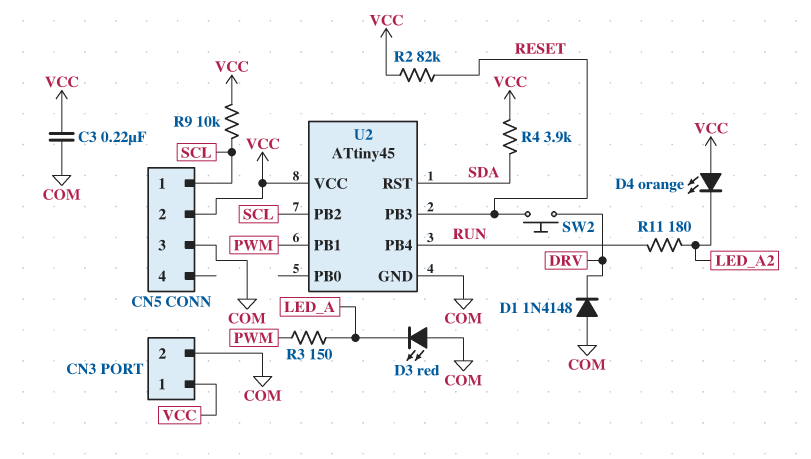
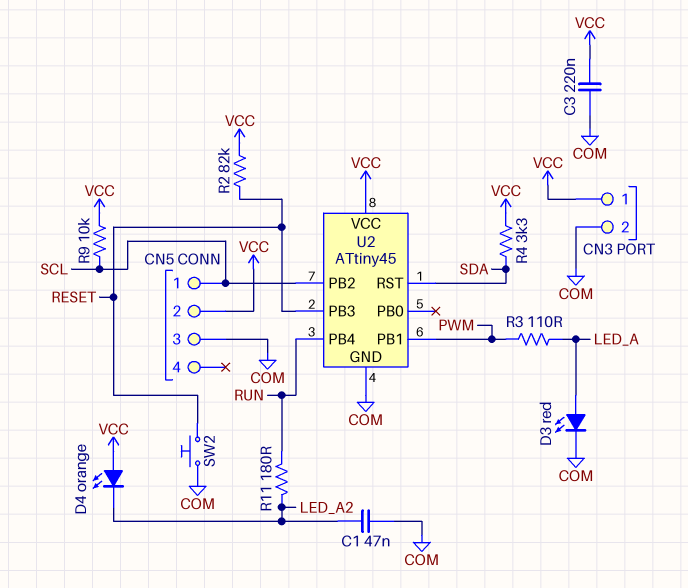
C1: none -> 47nF (COM, LED_A2)
D1: diode 1N4148 (A COM, K DRV) -> none
D3: LED red (A COM, K LED_A) -> LED red (A LED_A, K COM)
R3: 150 (LED_A, PWM) -> 110 (LED_A, PWM)
R4: 3.9k (SDA, VCC) -> 3.3k (SDA, VCC)
SW2: button (DRV, RESET) -> button (COM, RESET)

